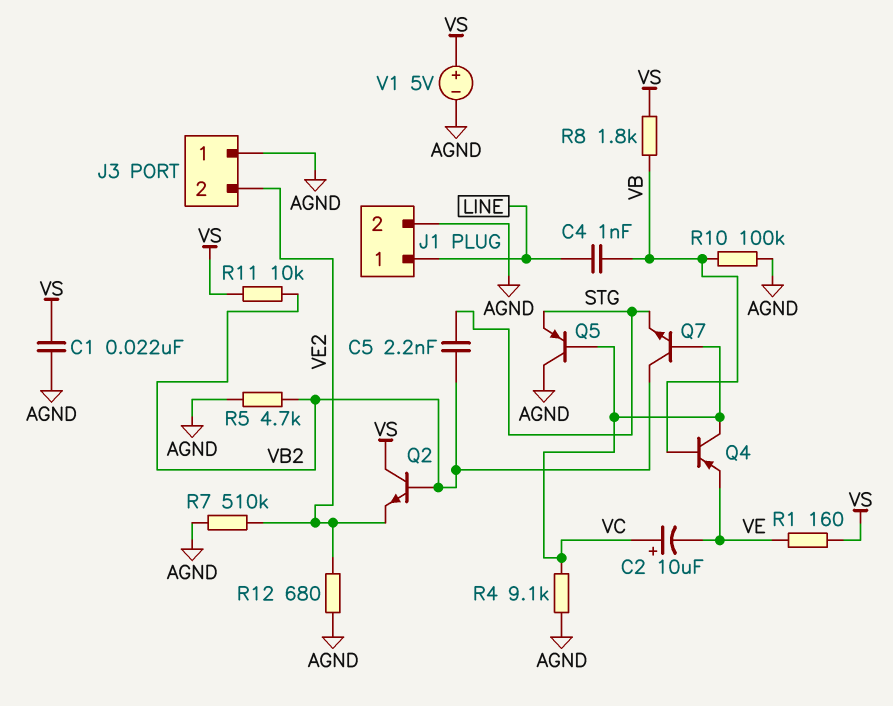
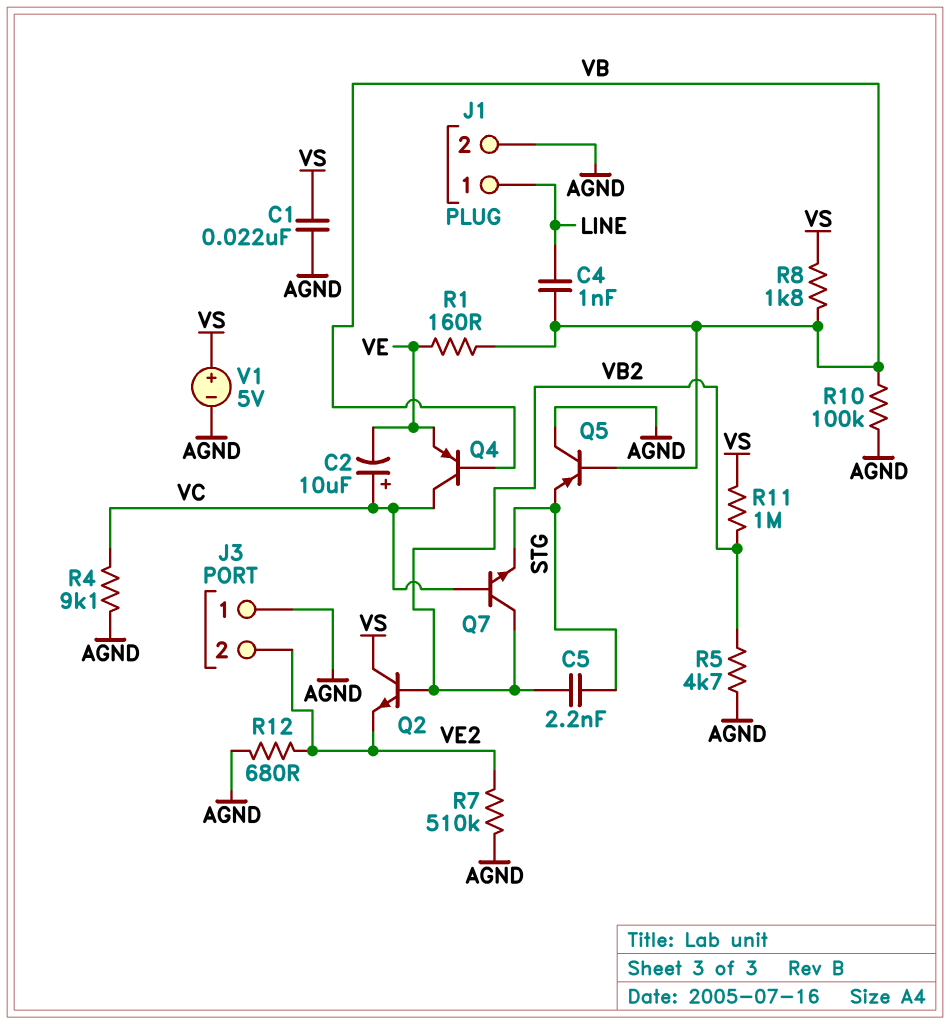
Q5: PNP (B VC, C AGND, E STG) -> PNP (B VB, C AGND, E STG)
R1: 160 (VE, VS) -> 160 (VB, VE)
R11: 10k (VB2, VS) -> 1M (VB2, VS)

